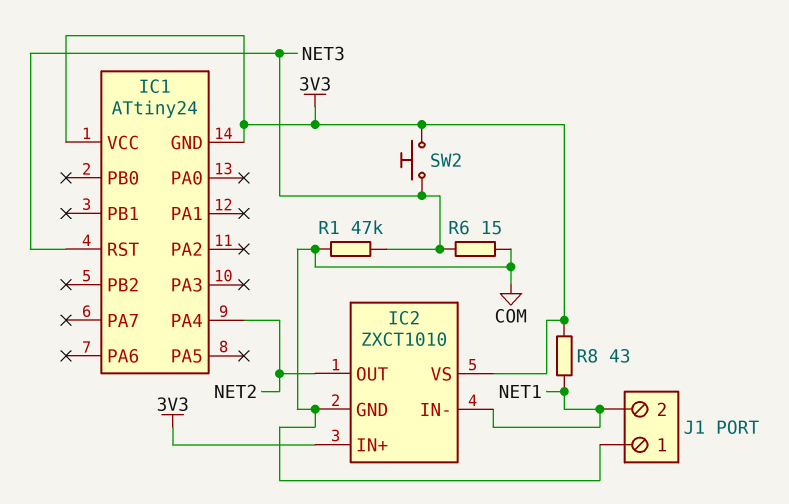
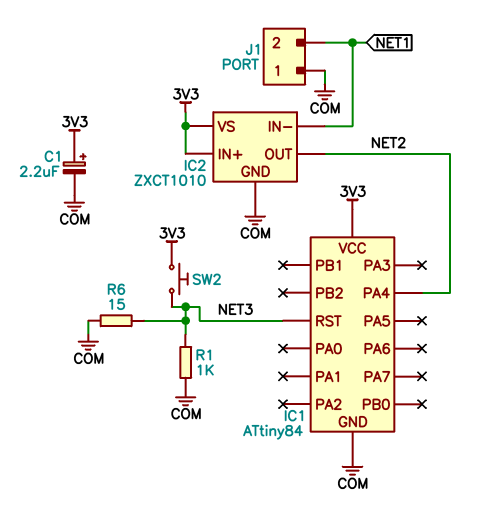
C1: none -> 2.2uF (plus 3V3, minus COM)
IC1: ATtiny24 -> ATtiny84
IC1 pin GND: 3V3 -> COM
R1: 47k (COM, NET3) -> 1k (COM, NET3)
R8: 43 (3V3, NET1) -> none

